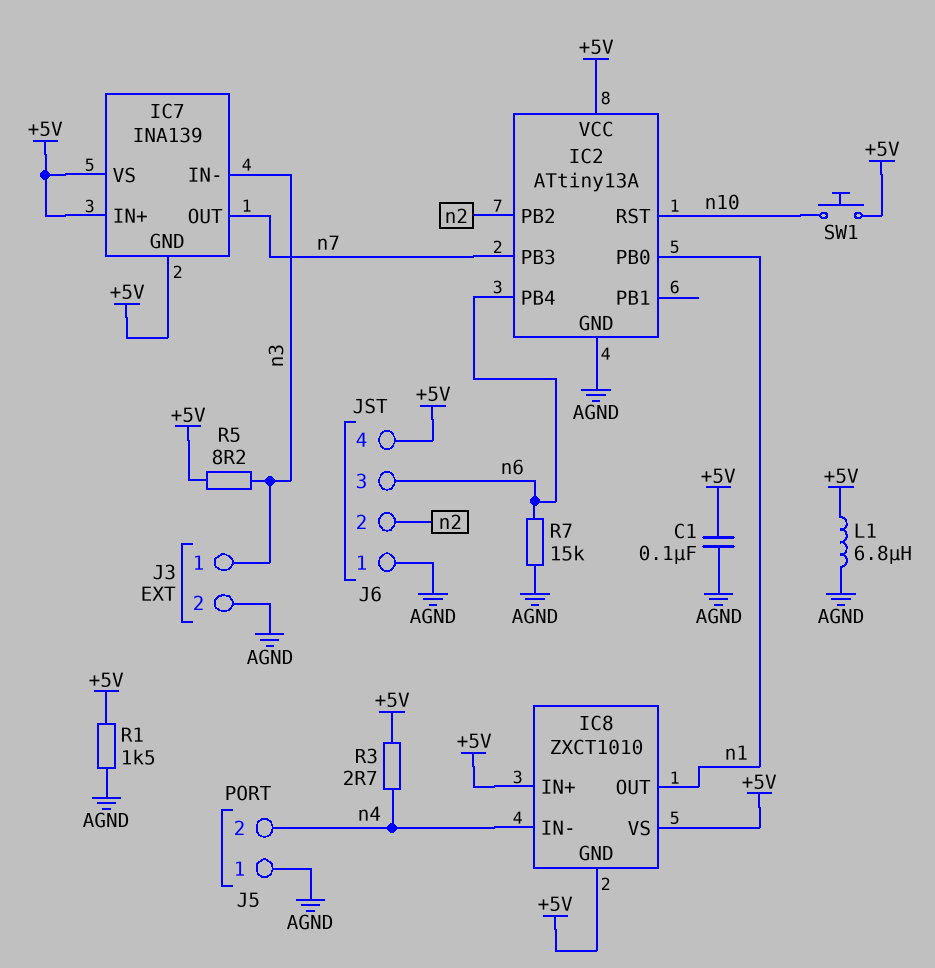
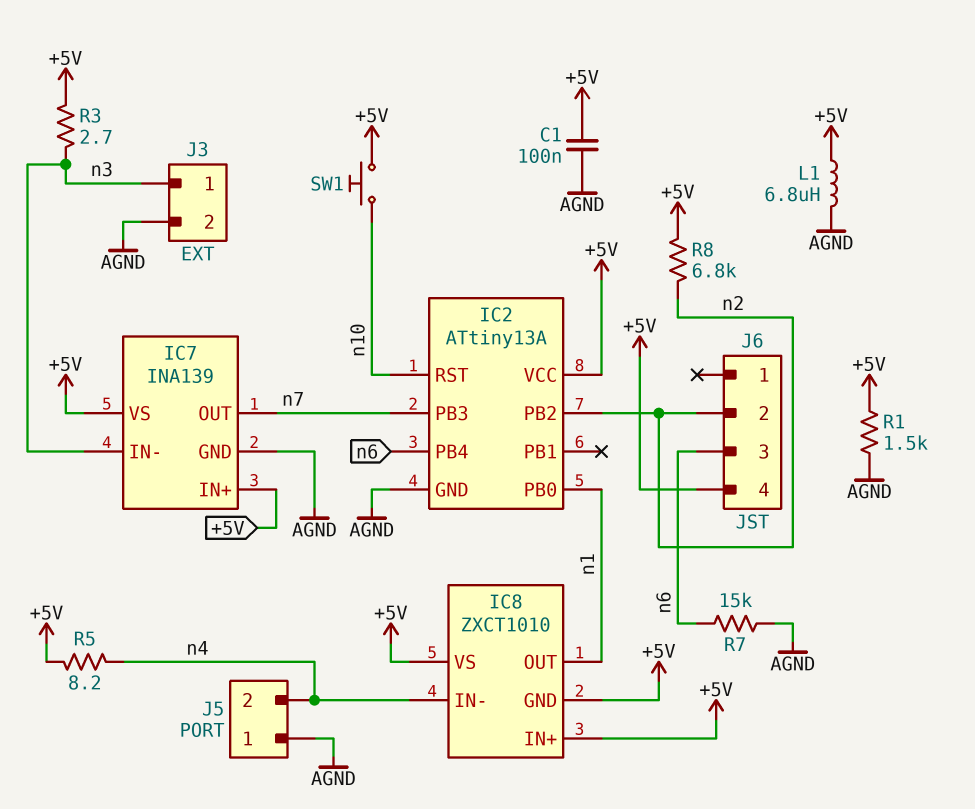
IC7 pin GND: +5V -> AGND
J6 pin 1: AGND -> none
R3: 2.7 (+5V, n4) -> 2.7 (+5V, n3)
R5: 8.2 (+5V, n3) -> 8.2 (+5V, n4)
R8: none -> 6.8k (+5V, n2)

